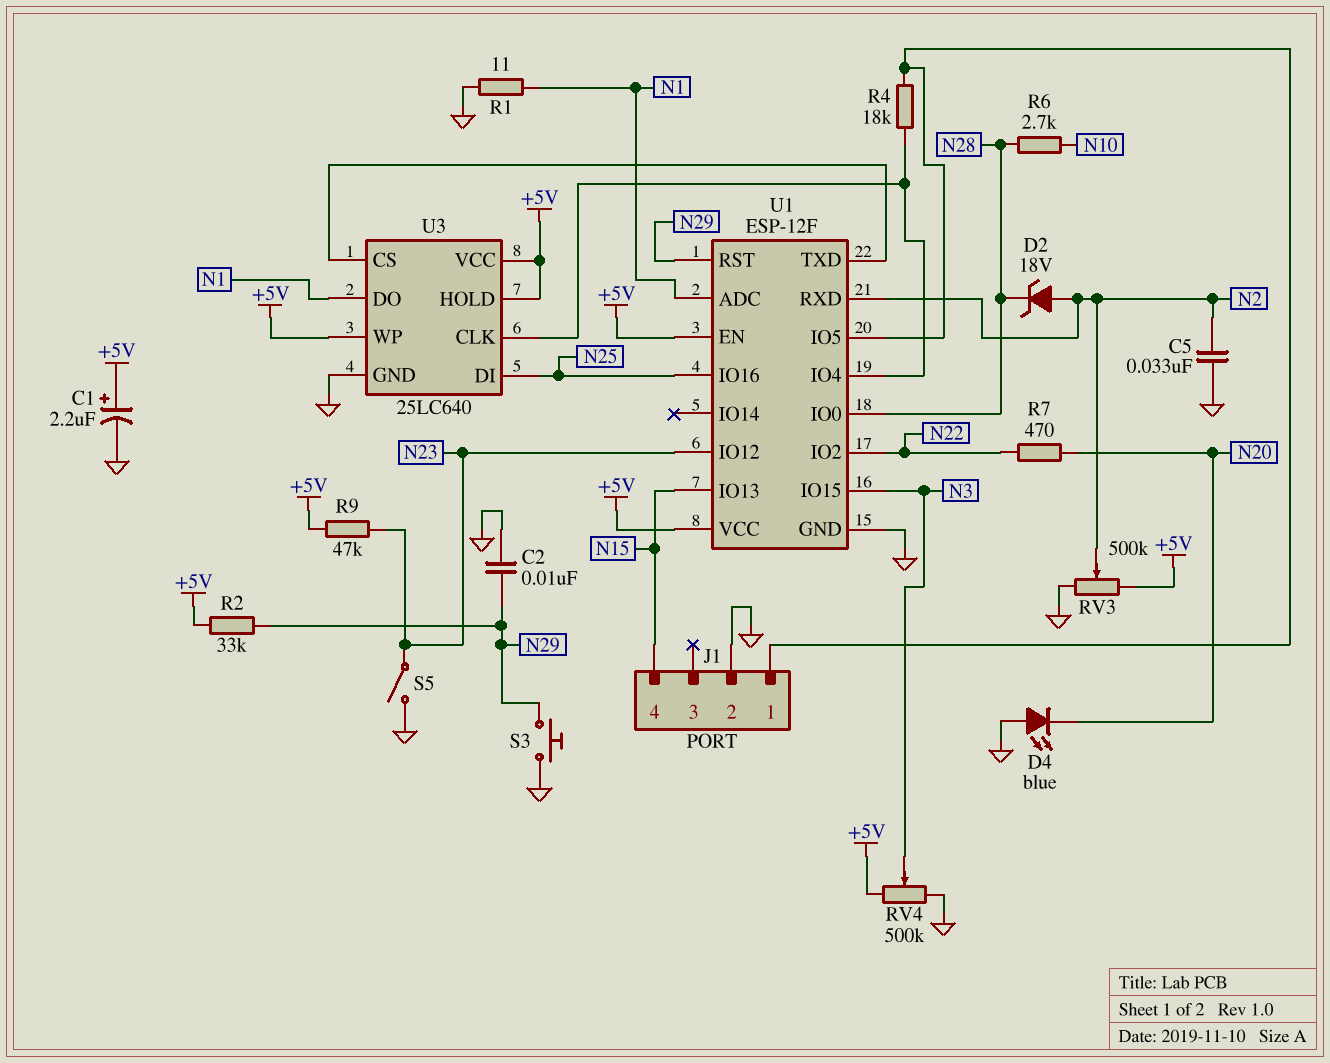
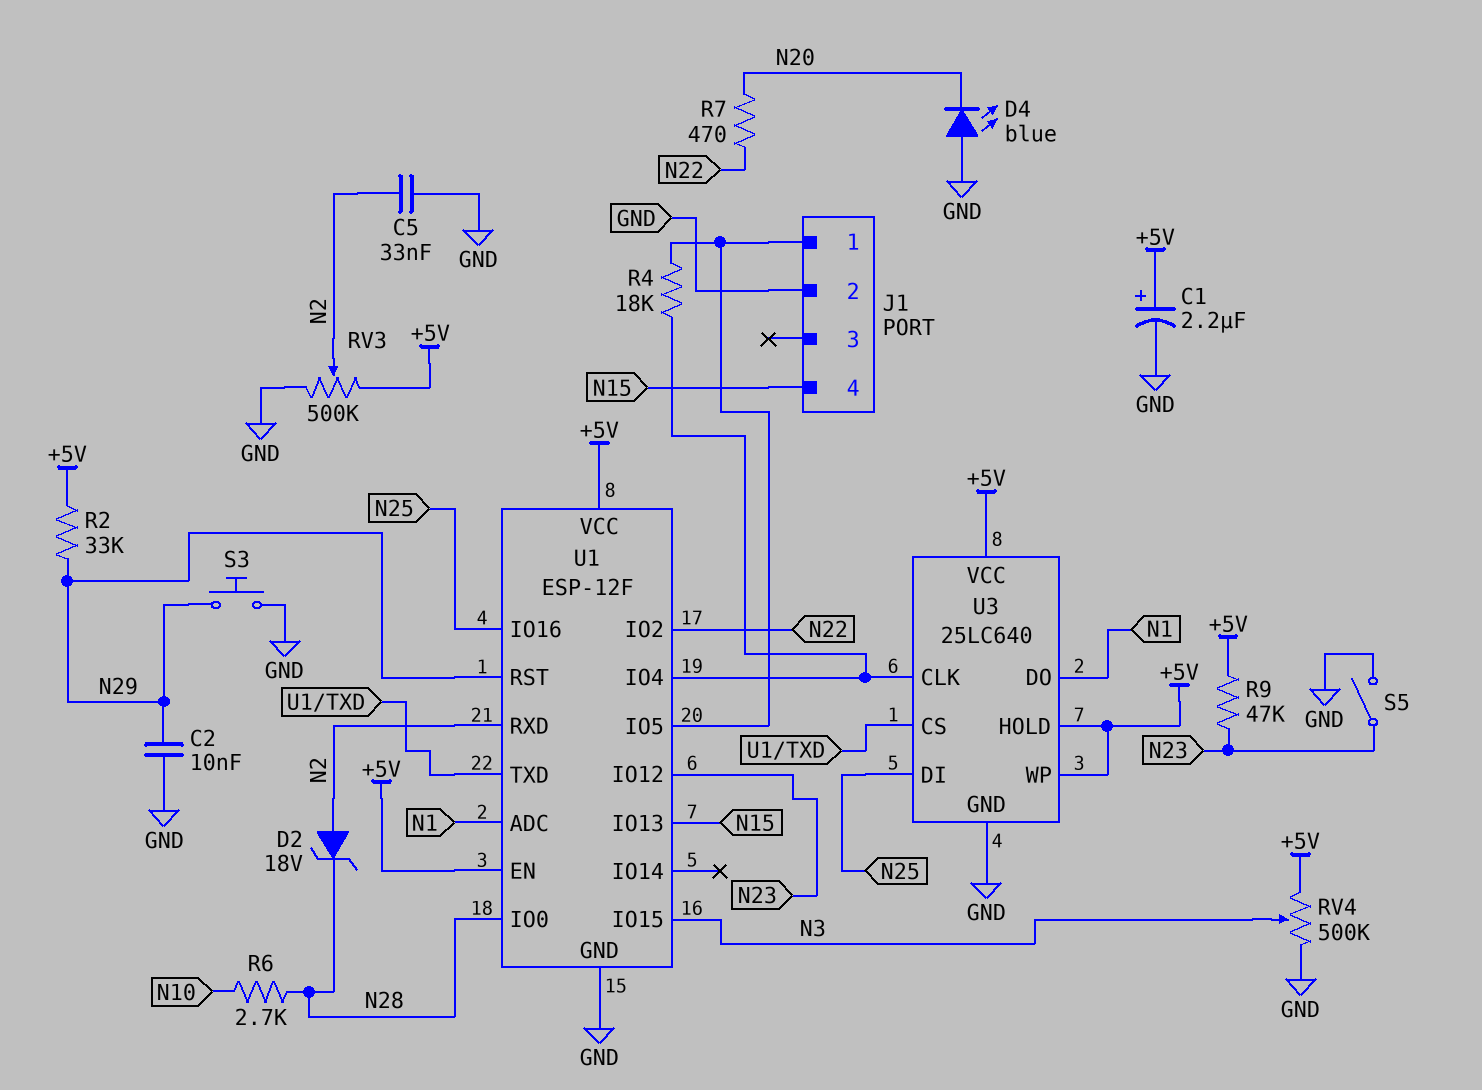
R1: 11 (GND, N1) -> none

